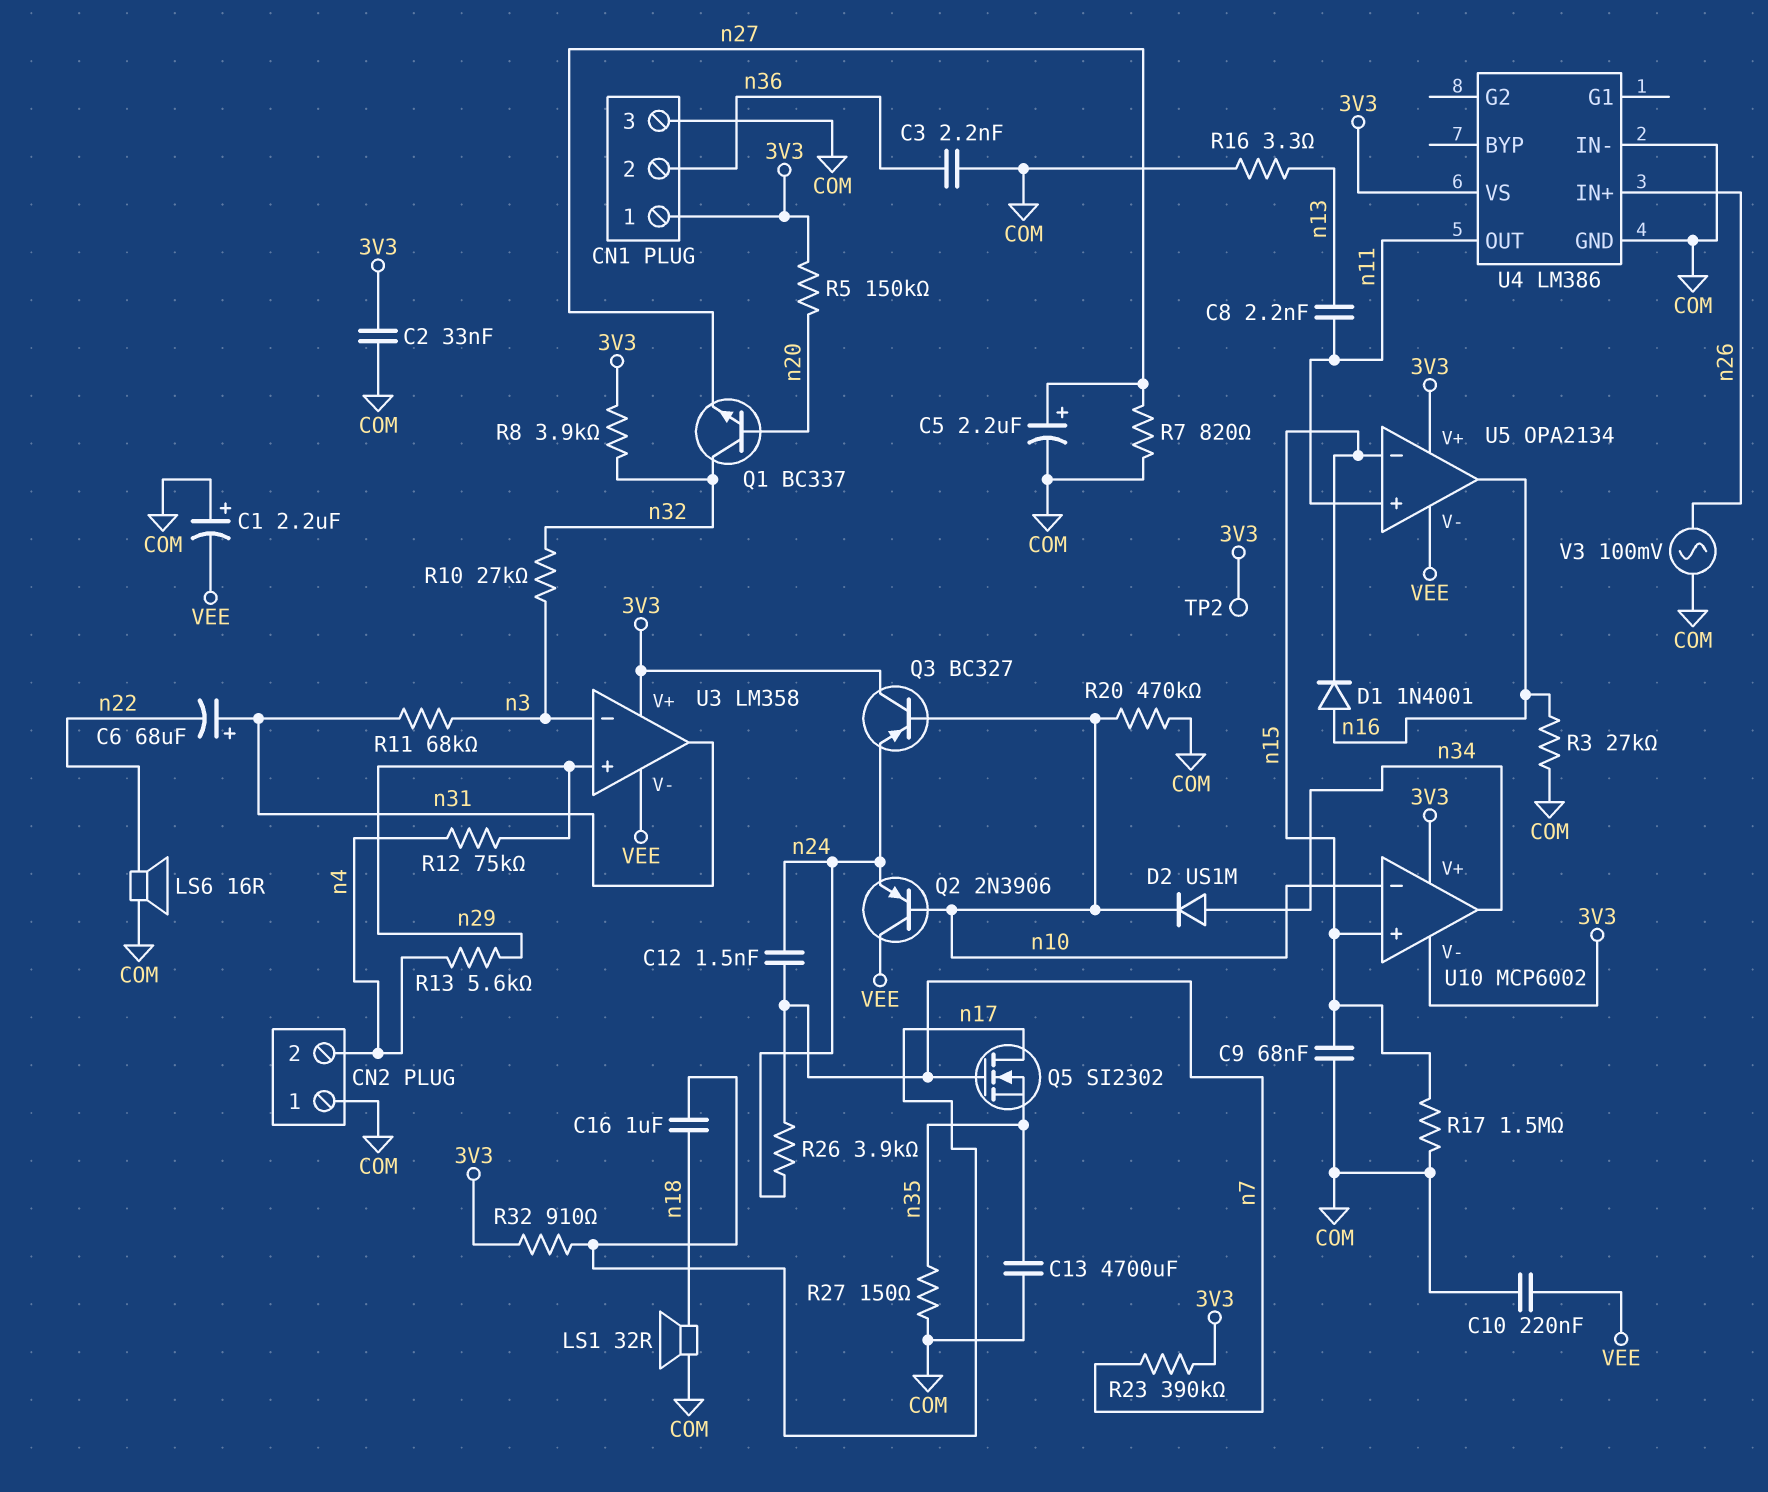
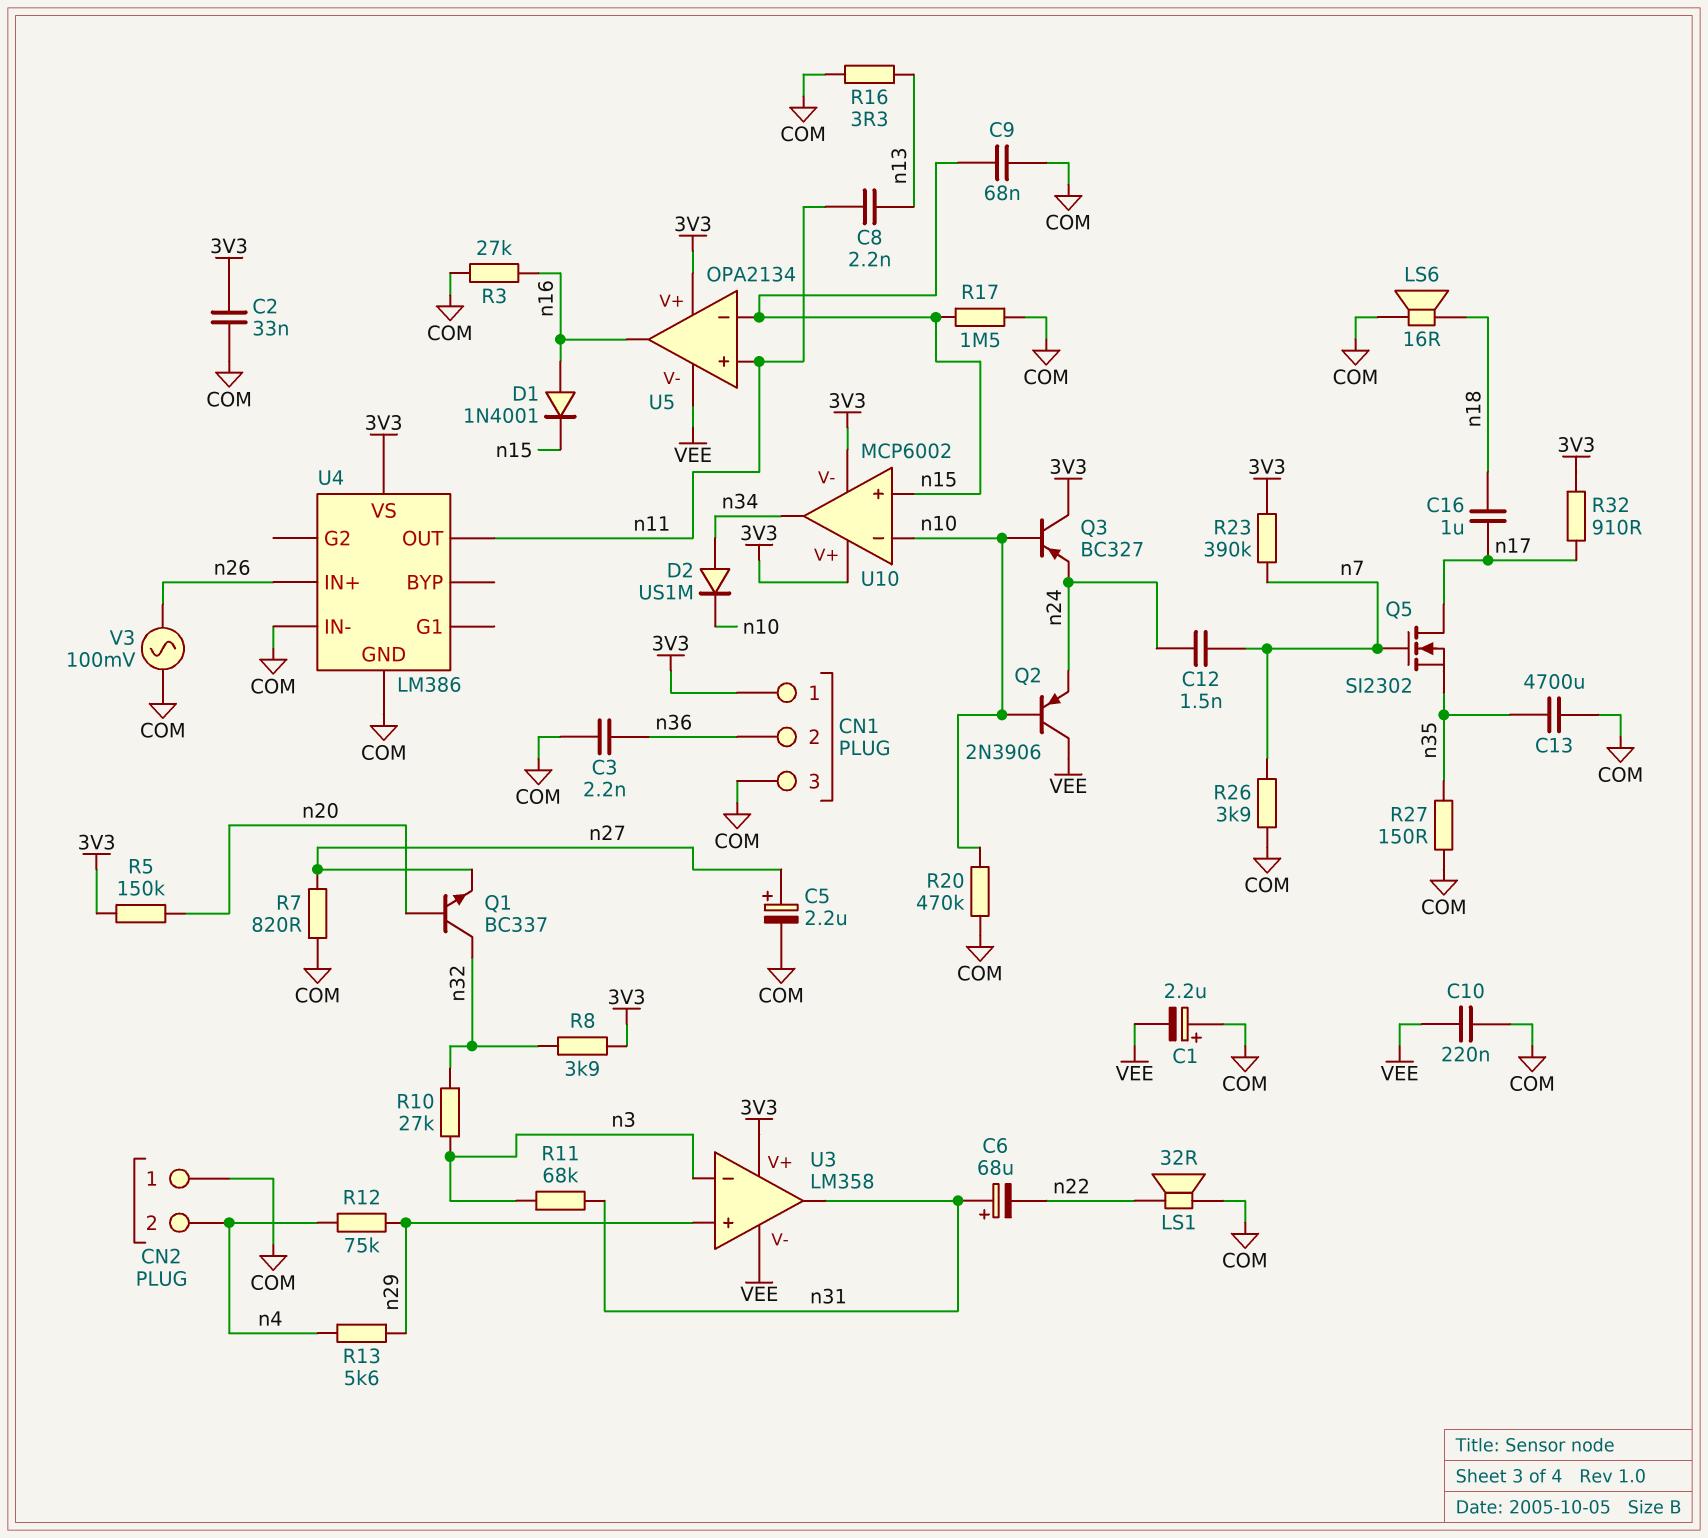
LS1: speaker 32R (COM, n18) -> speaker 32R (COM, n22)
LS6: speaker 16R (COM, n22) -> speaker 16R (COM, n18)
R26: 3.9k (n7, n24) -> 3.9k (COM, n7)
TP2: test point (3V3) -> none

